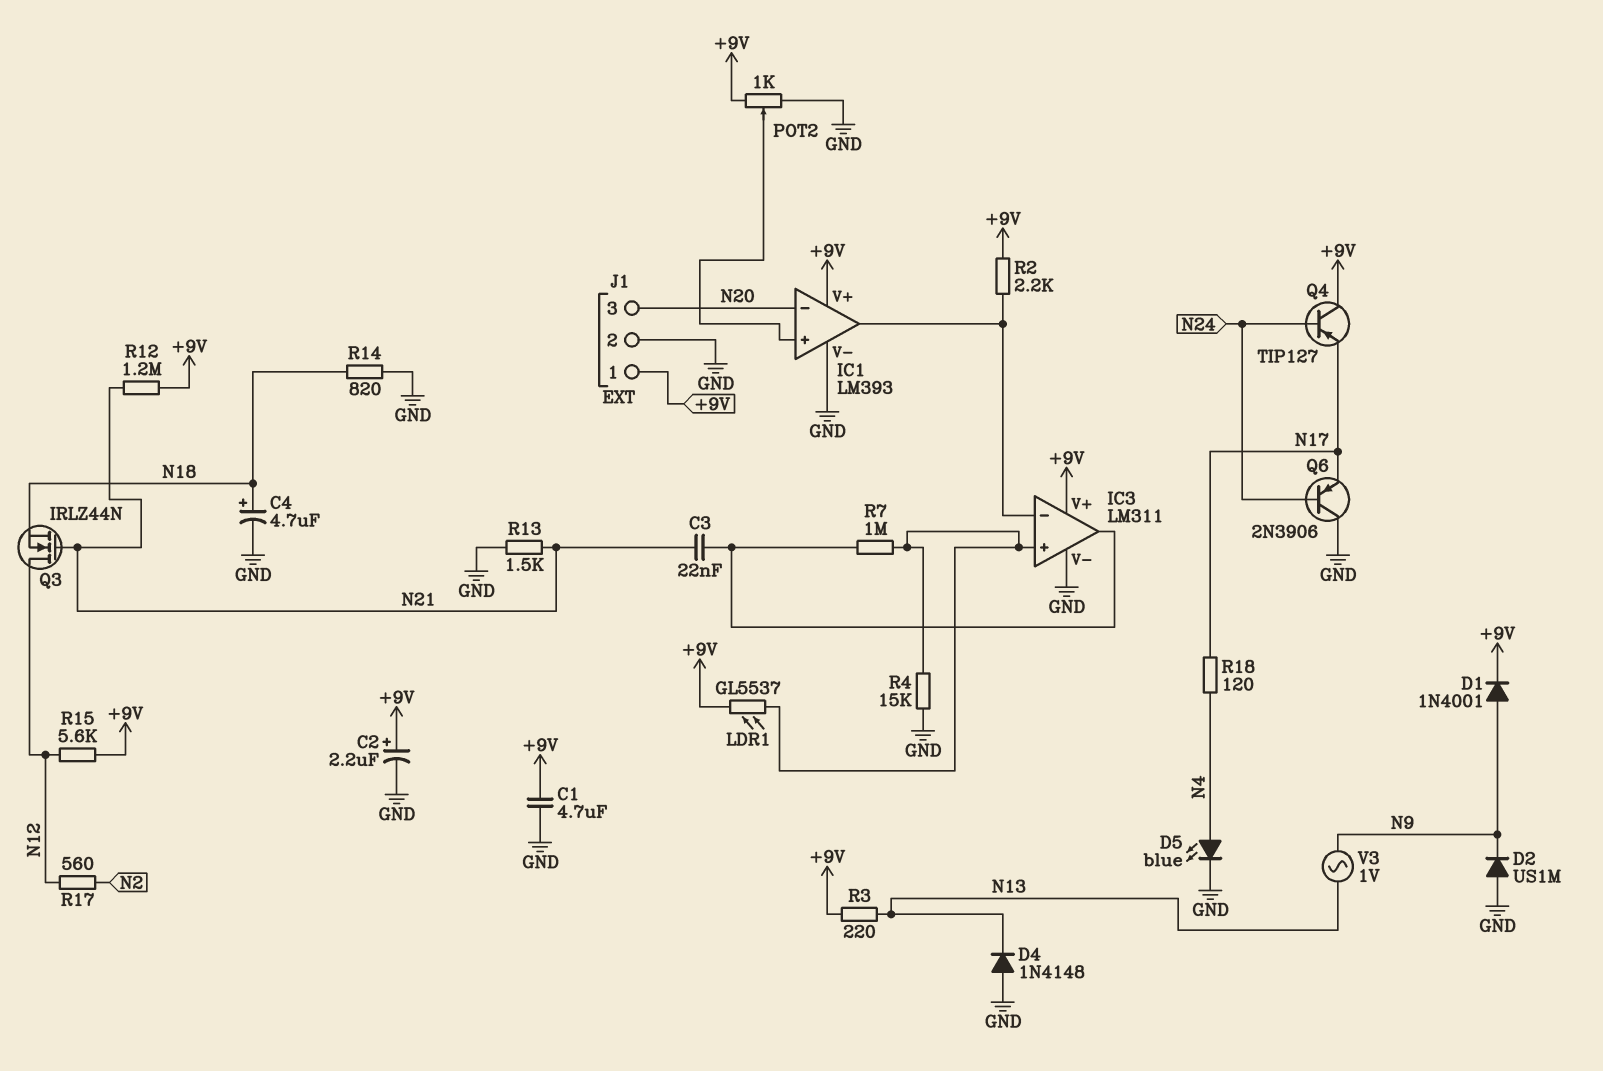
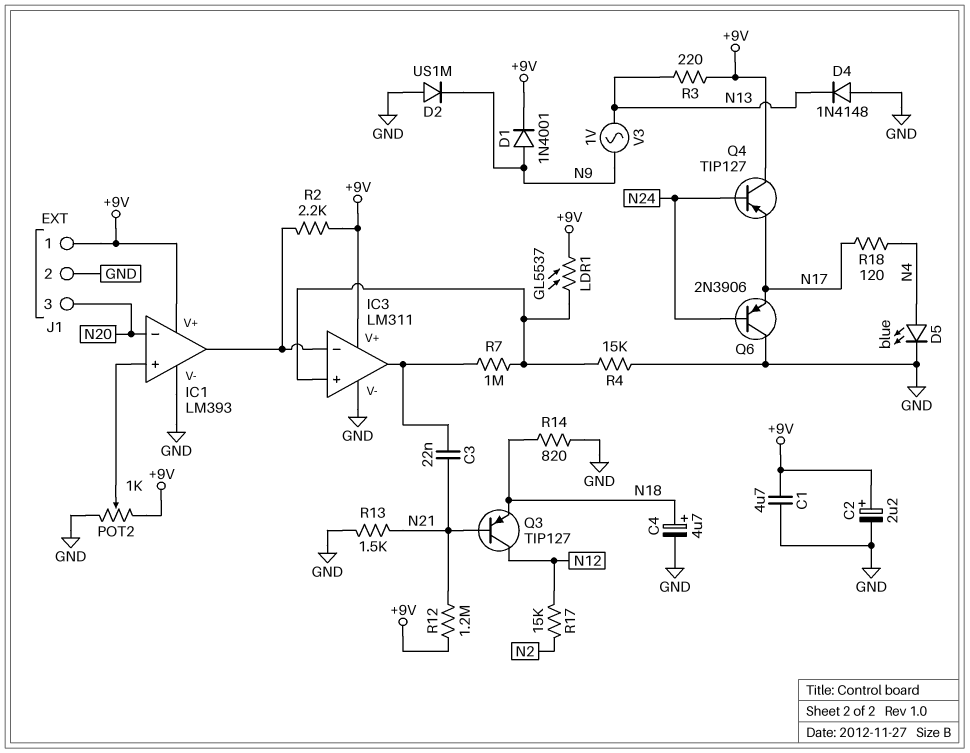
Q3: NMOS IRLZ44N (G N21, D N12, S N18) -> PNP TIP127 (B N21, C N12, E N18)
R15: 5.6k (+9V, N12) -> none
R17: 560 (N2, N12) -> 15k (N2, N12)

